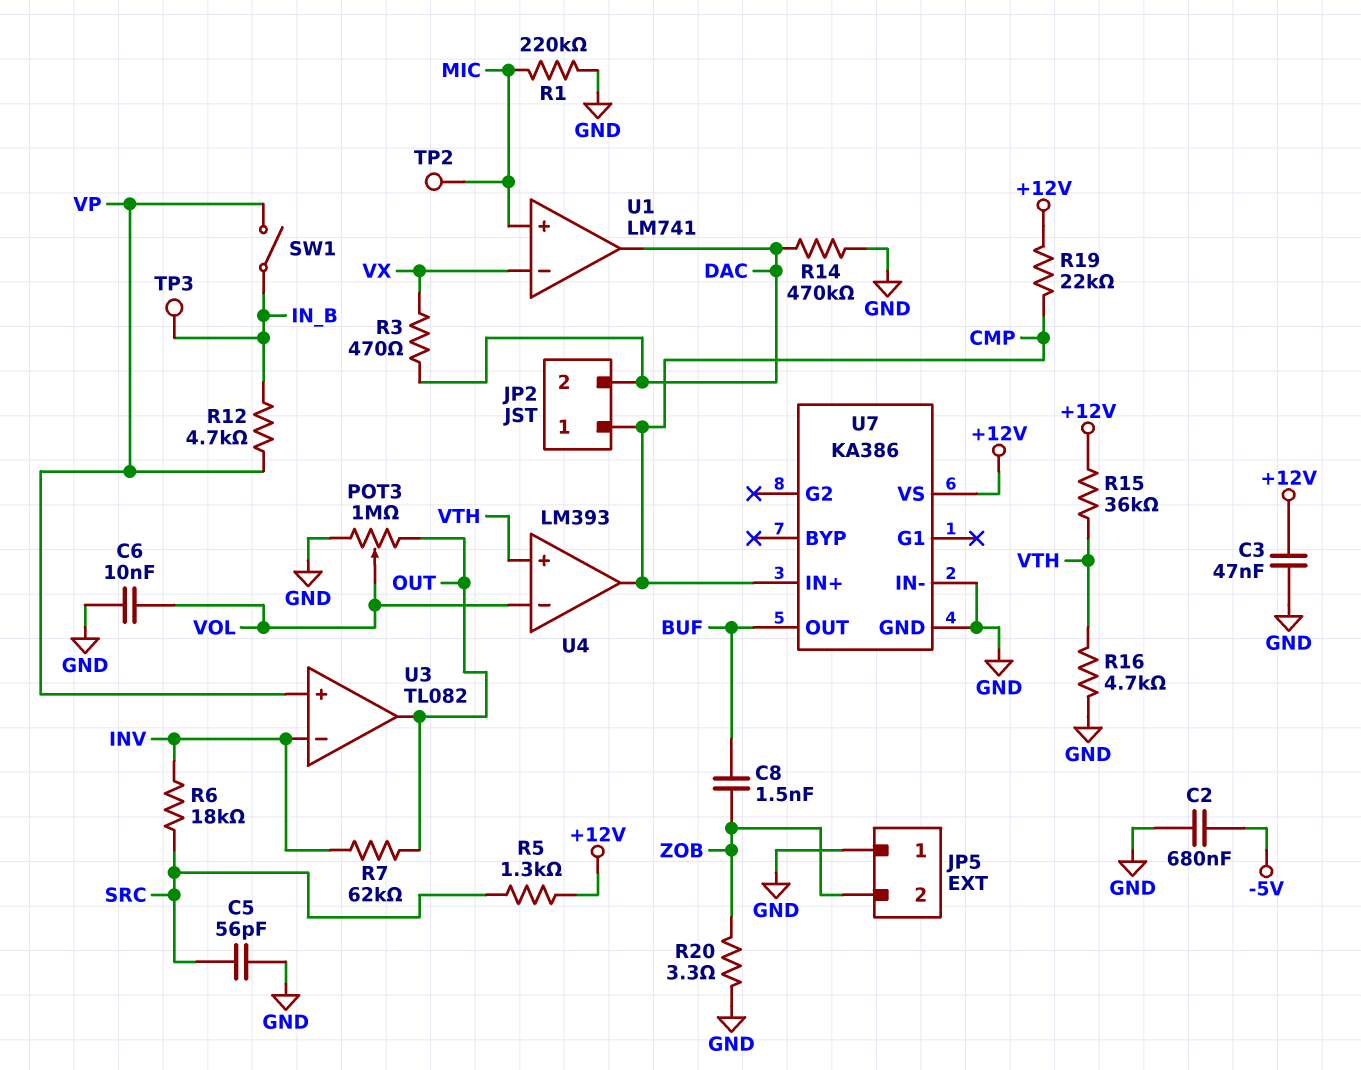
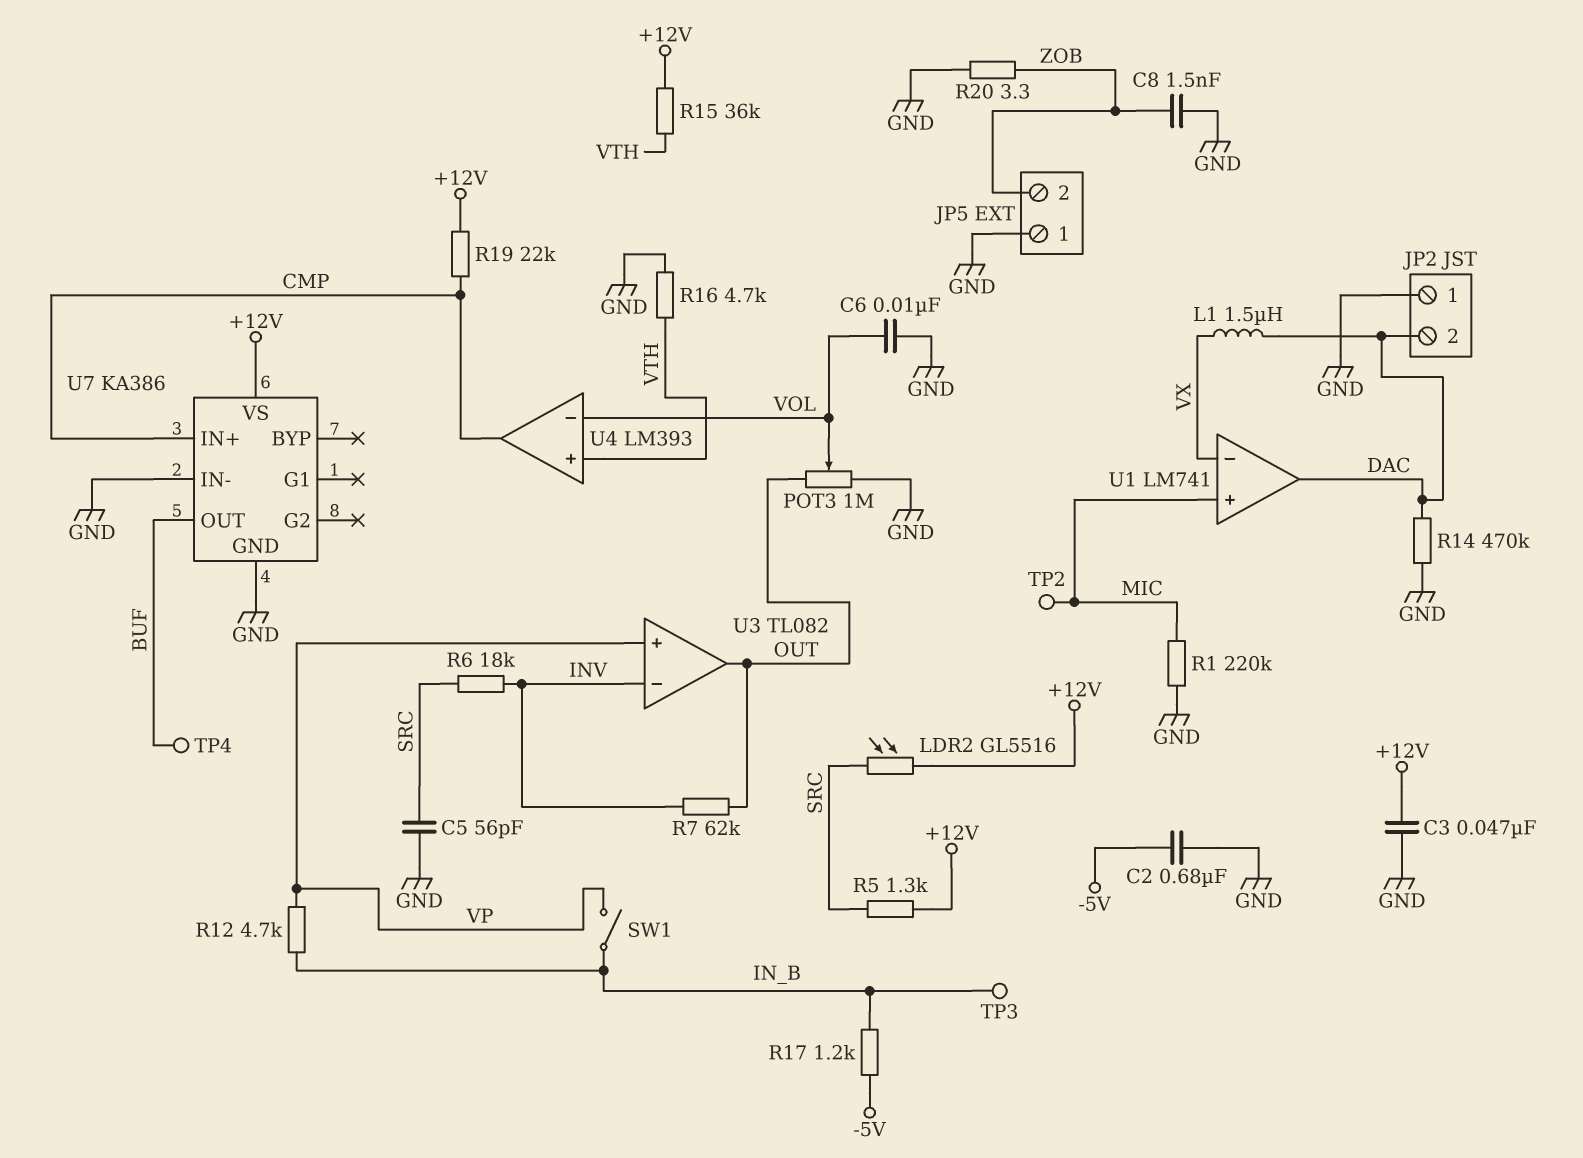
C8: 1.5nF (BUF, ZOB) -> 1.5nF (GND, ZOB)
JP2 pin 1: CMP -> GND
L1: none -> 1.5uH (DAC, VX)
LDR2: none -> GL5516 (+12V, SRC)
R3: 470 (DAC, VX) -> none
R17: none -> 1.2k (-5V, IN_B)
TP4: none -> test point (BUF)

